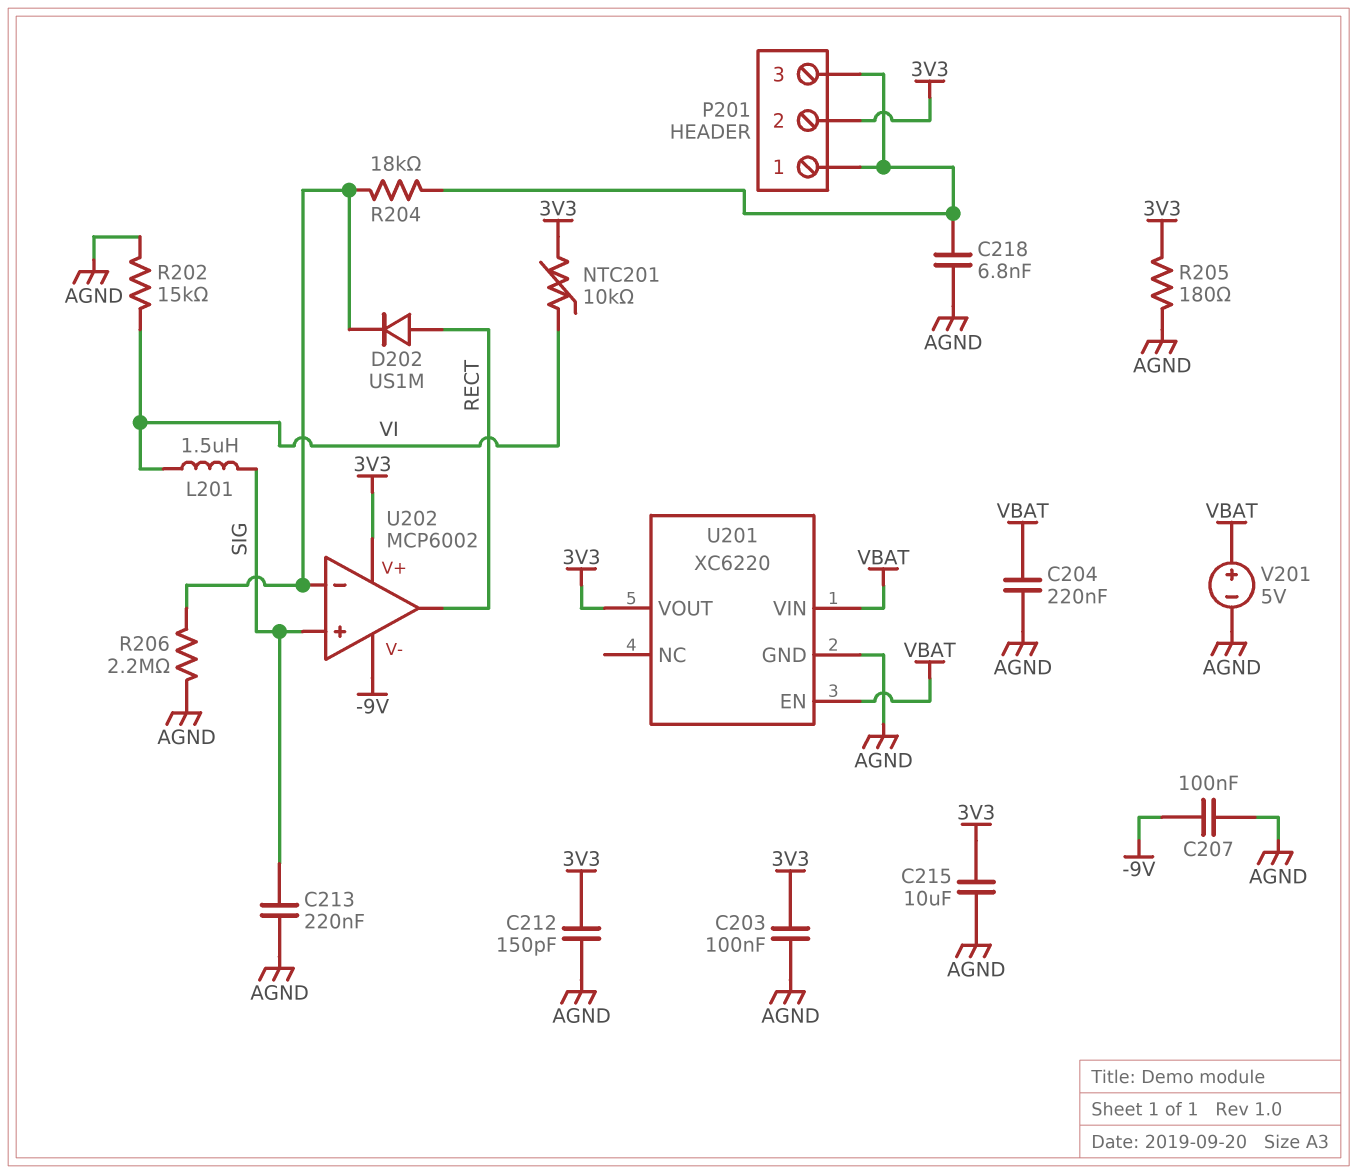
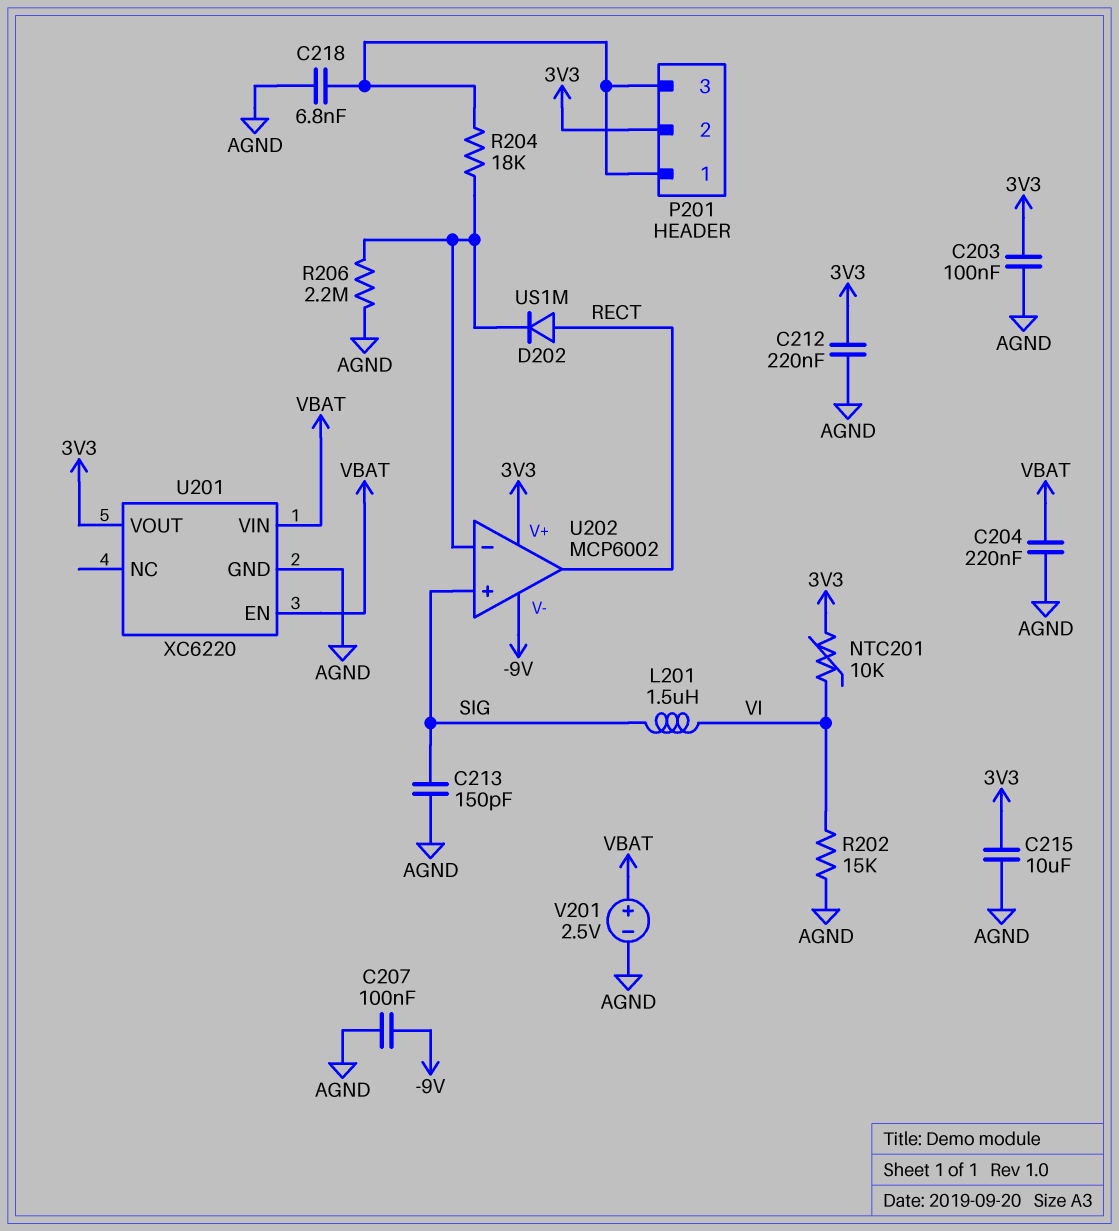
C212: 150pF (3V3, AGND) -> 220nF (3V3, AGND)
C213: 220nF (AGND, SIG) -> 150pF (AGND, SIG)
R205: 180 (3V3, AGND) -> none
V201: 5V (plus VBAT, minus AGND) -> 2.5V (plus VBAT, minus AGND)

